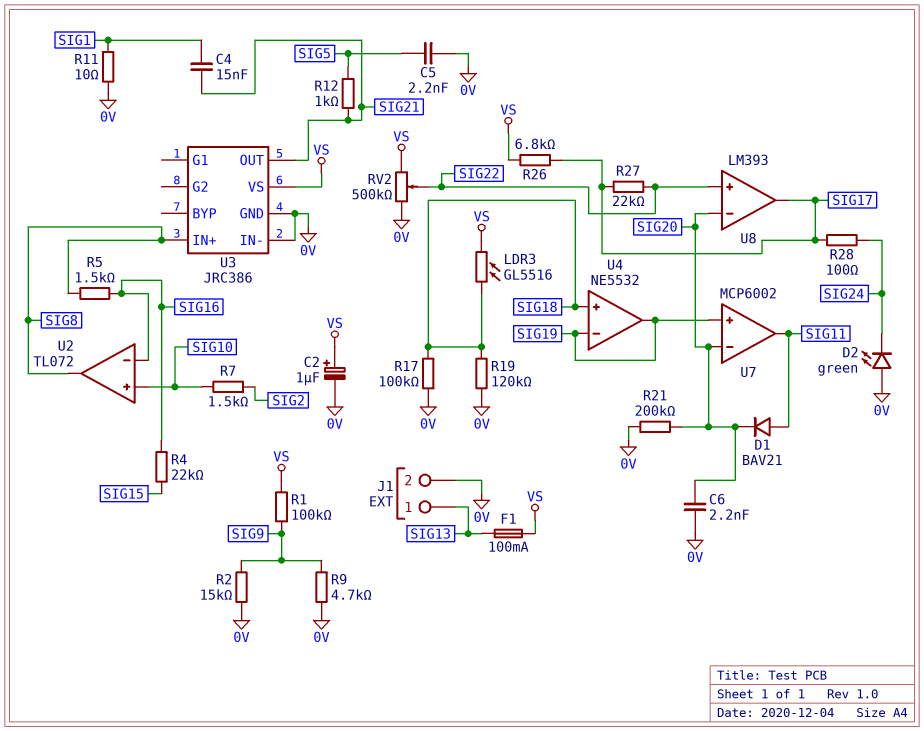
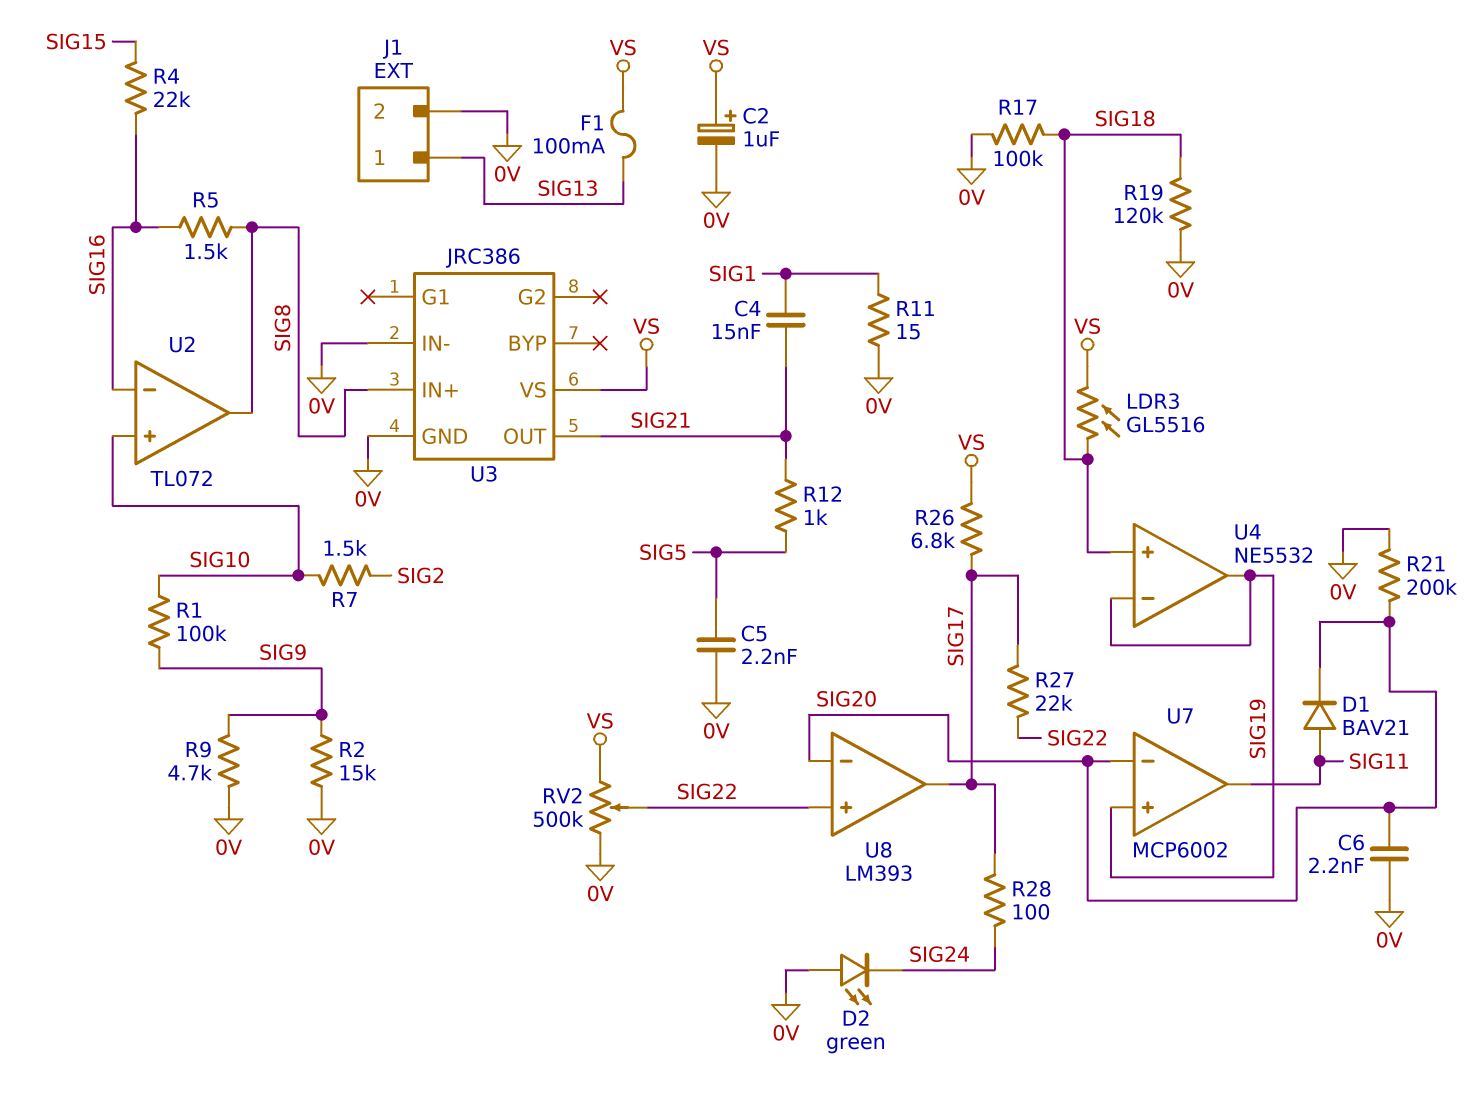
R1: 100k (SIG9, VS) -> 100k (SIG9, SIG10)
R11: 10 (0V, SIG1) -> 15 (0V, SIG1)

